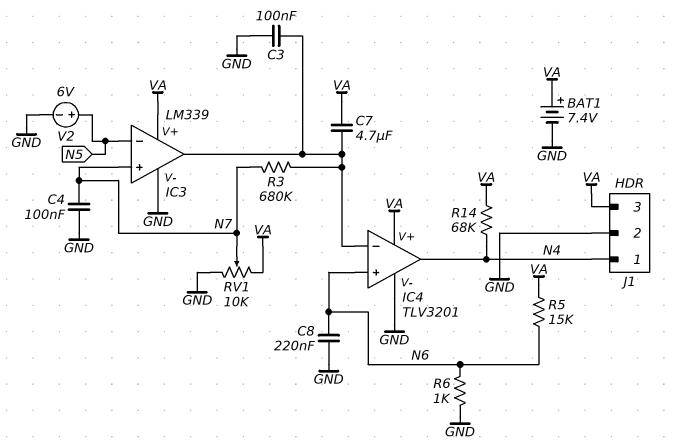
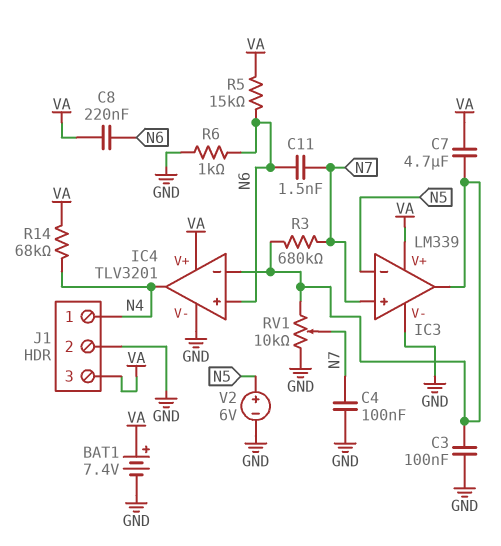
C8: 220nF (GND, N6) -> 220nF (N6, VA)
C11: none -> 1.5nF (N6, N7)
RV1: 10k (GND, VA, wiper N7) -> 10k (GND, IC3/out, wiper N7)

